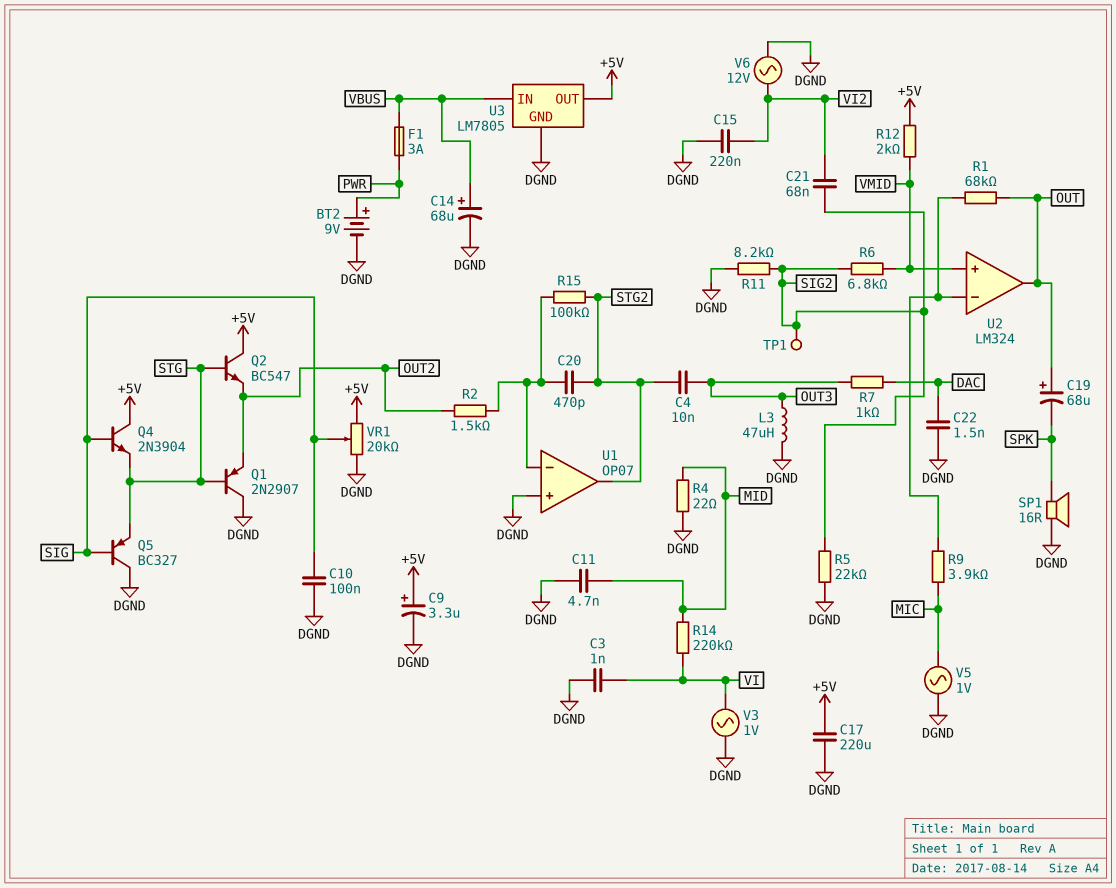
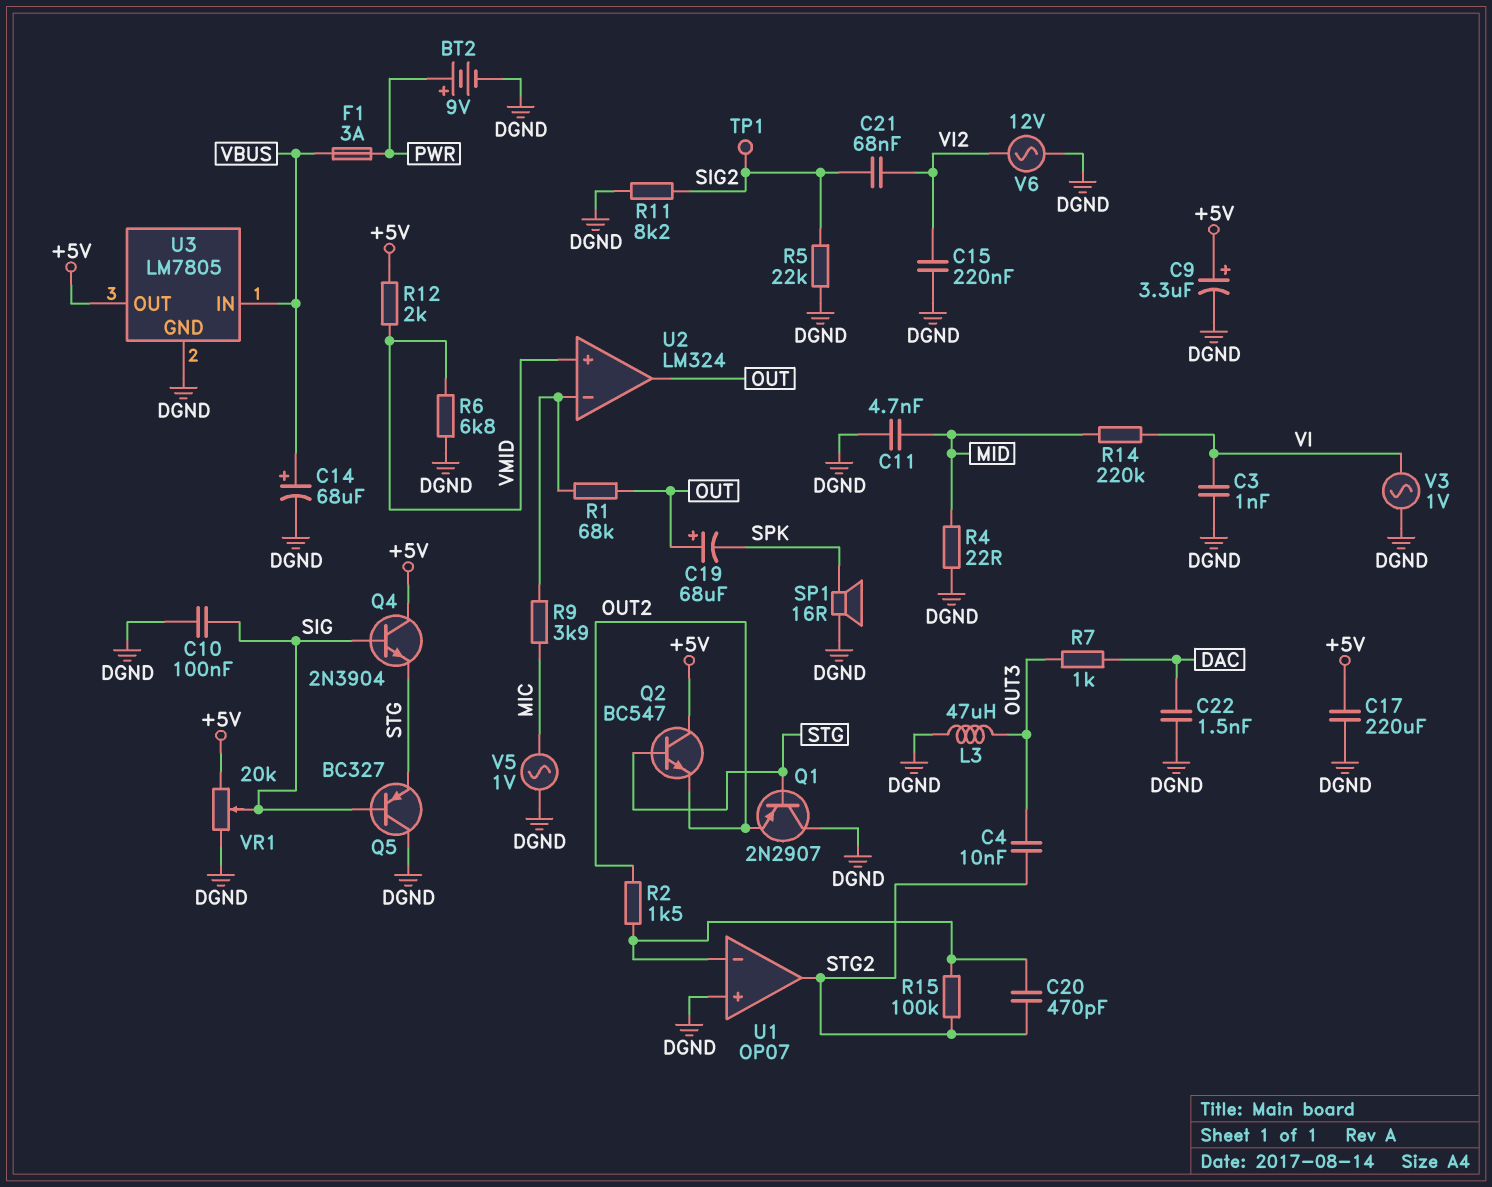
R6: 6.8k (SIG2, VMID) -> 6.8k (DGND, VMID)

